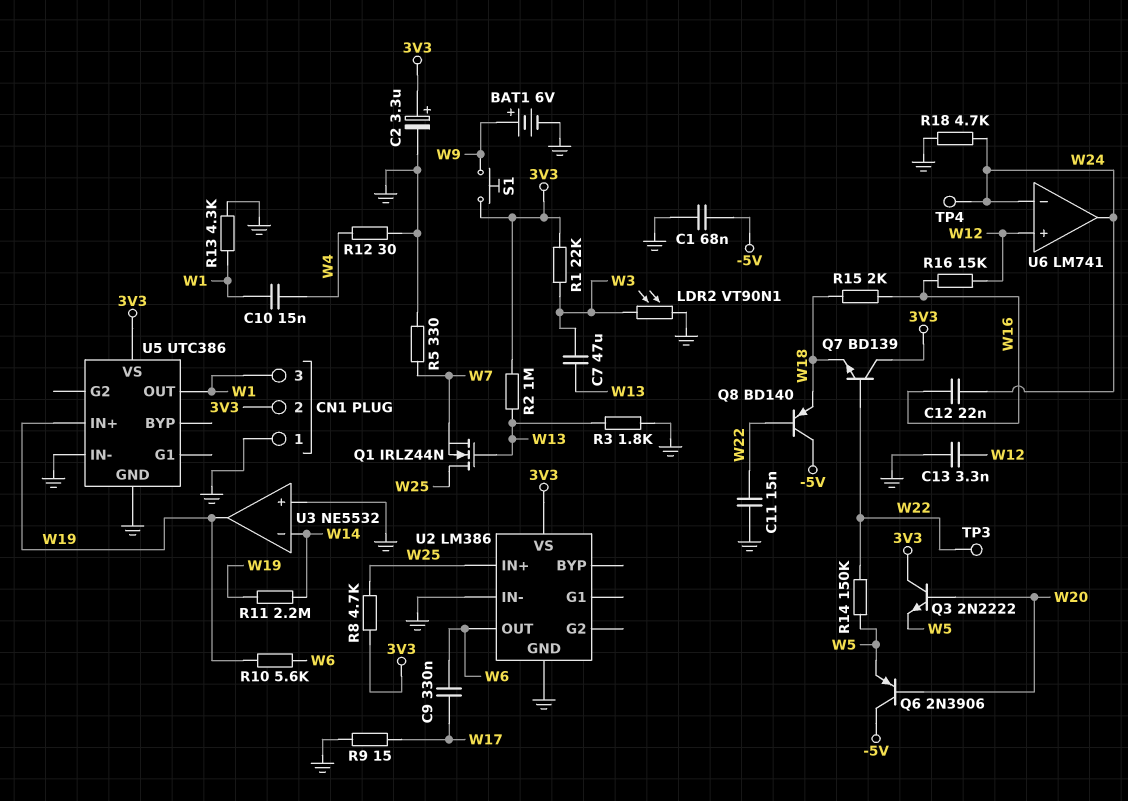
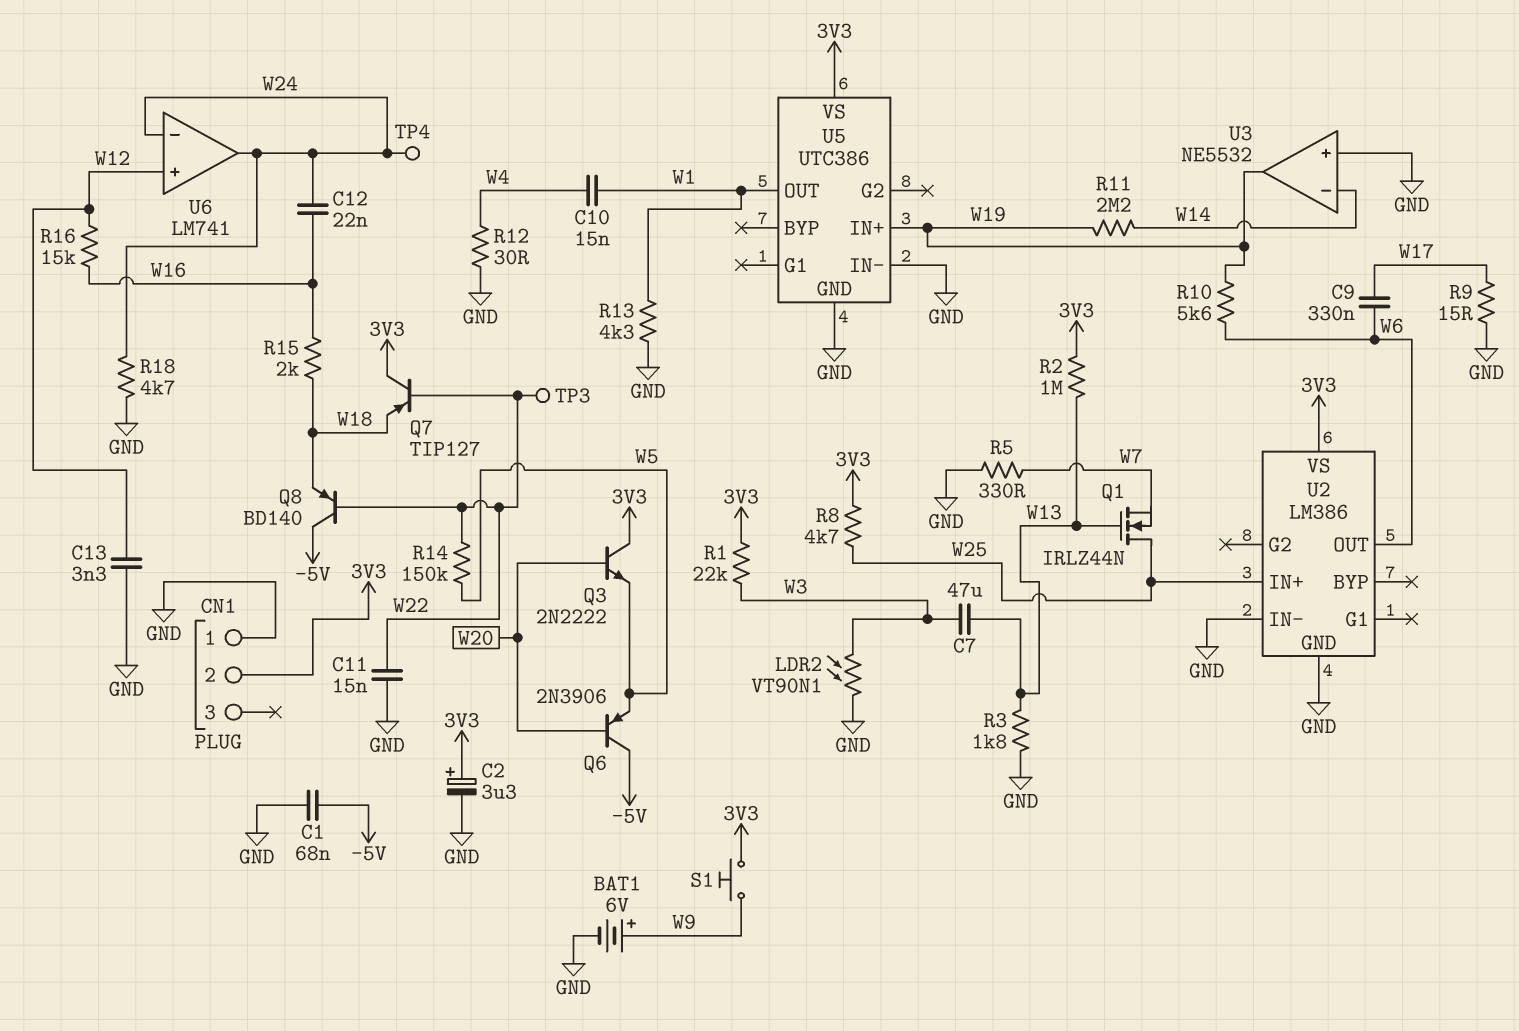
CN1 pin 3: W1 -> none
Q7: NPN BD139 (B W22, C 3V3, E W18) -> PNP TIP127 (B W22, C 3V3, E W18)

